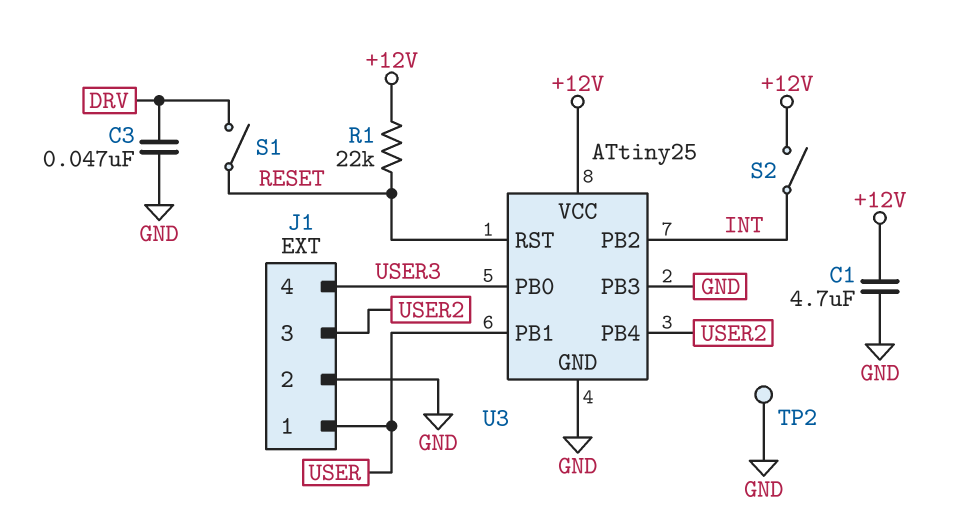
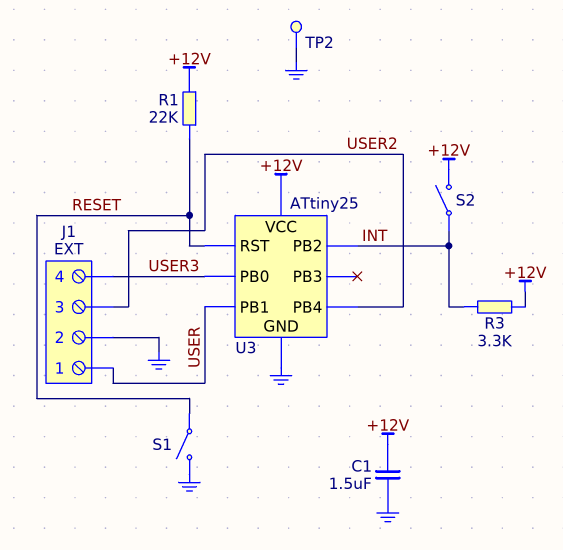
C1: 4.7uF (+12V, GND) -> 1.5uF (+12V, GND)
C3: 47nF (DRV, GND) -> none
R3: none -> 3.3k (+12V, INT)
S1: switch (DRV, RESET) -> switch (GND, RESET)
U3 pin PB3: GND -> none

